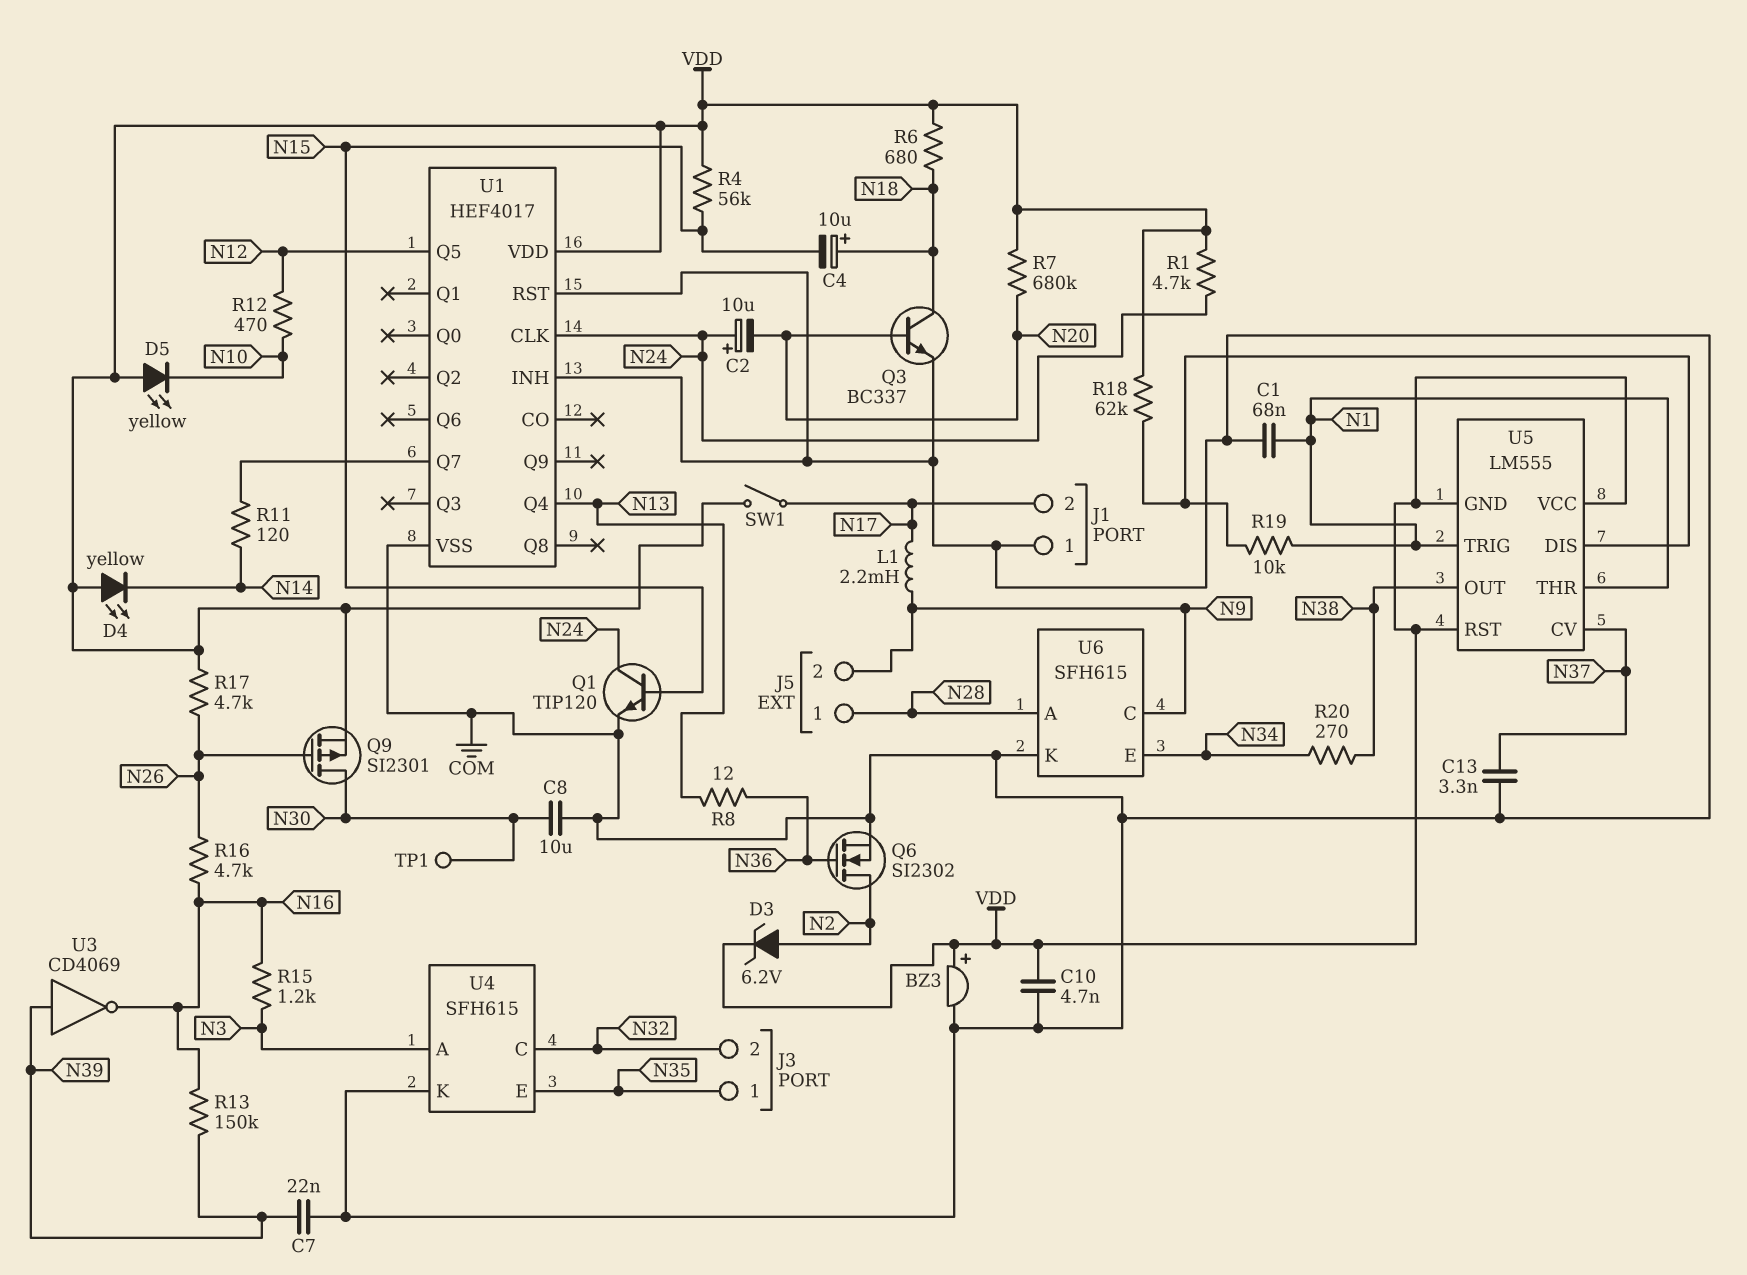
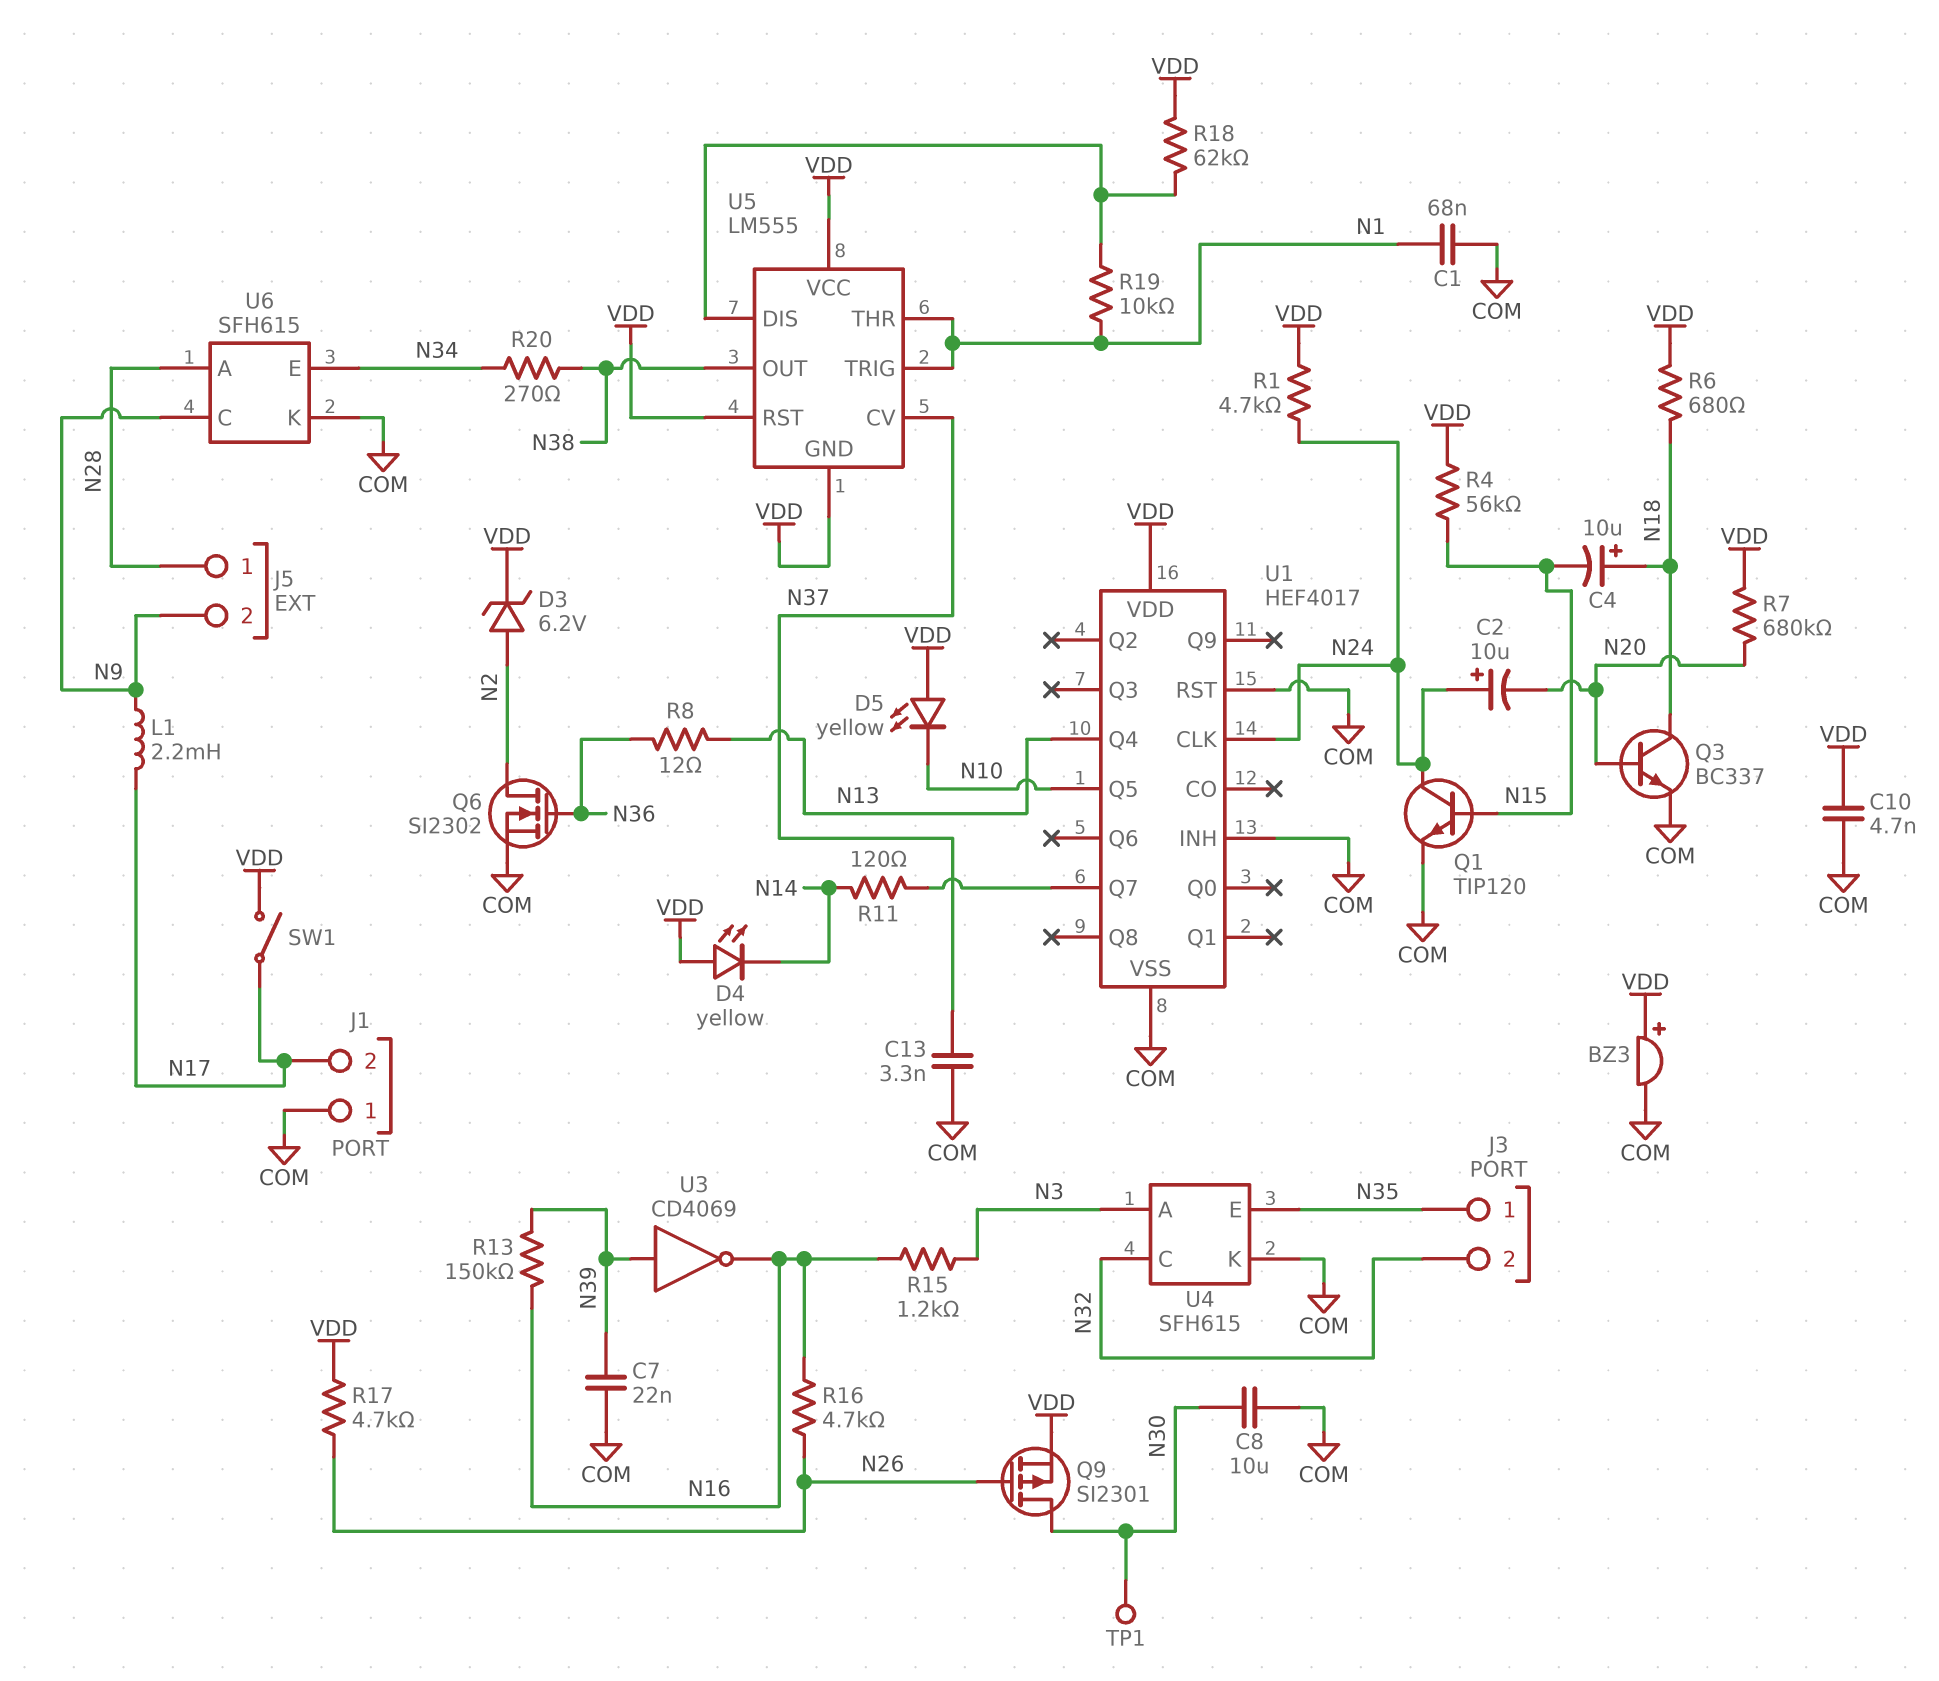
R12: 470 (N10, N12) -> none
U1 pin Q5: N12 -> N10

